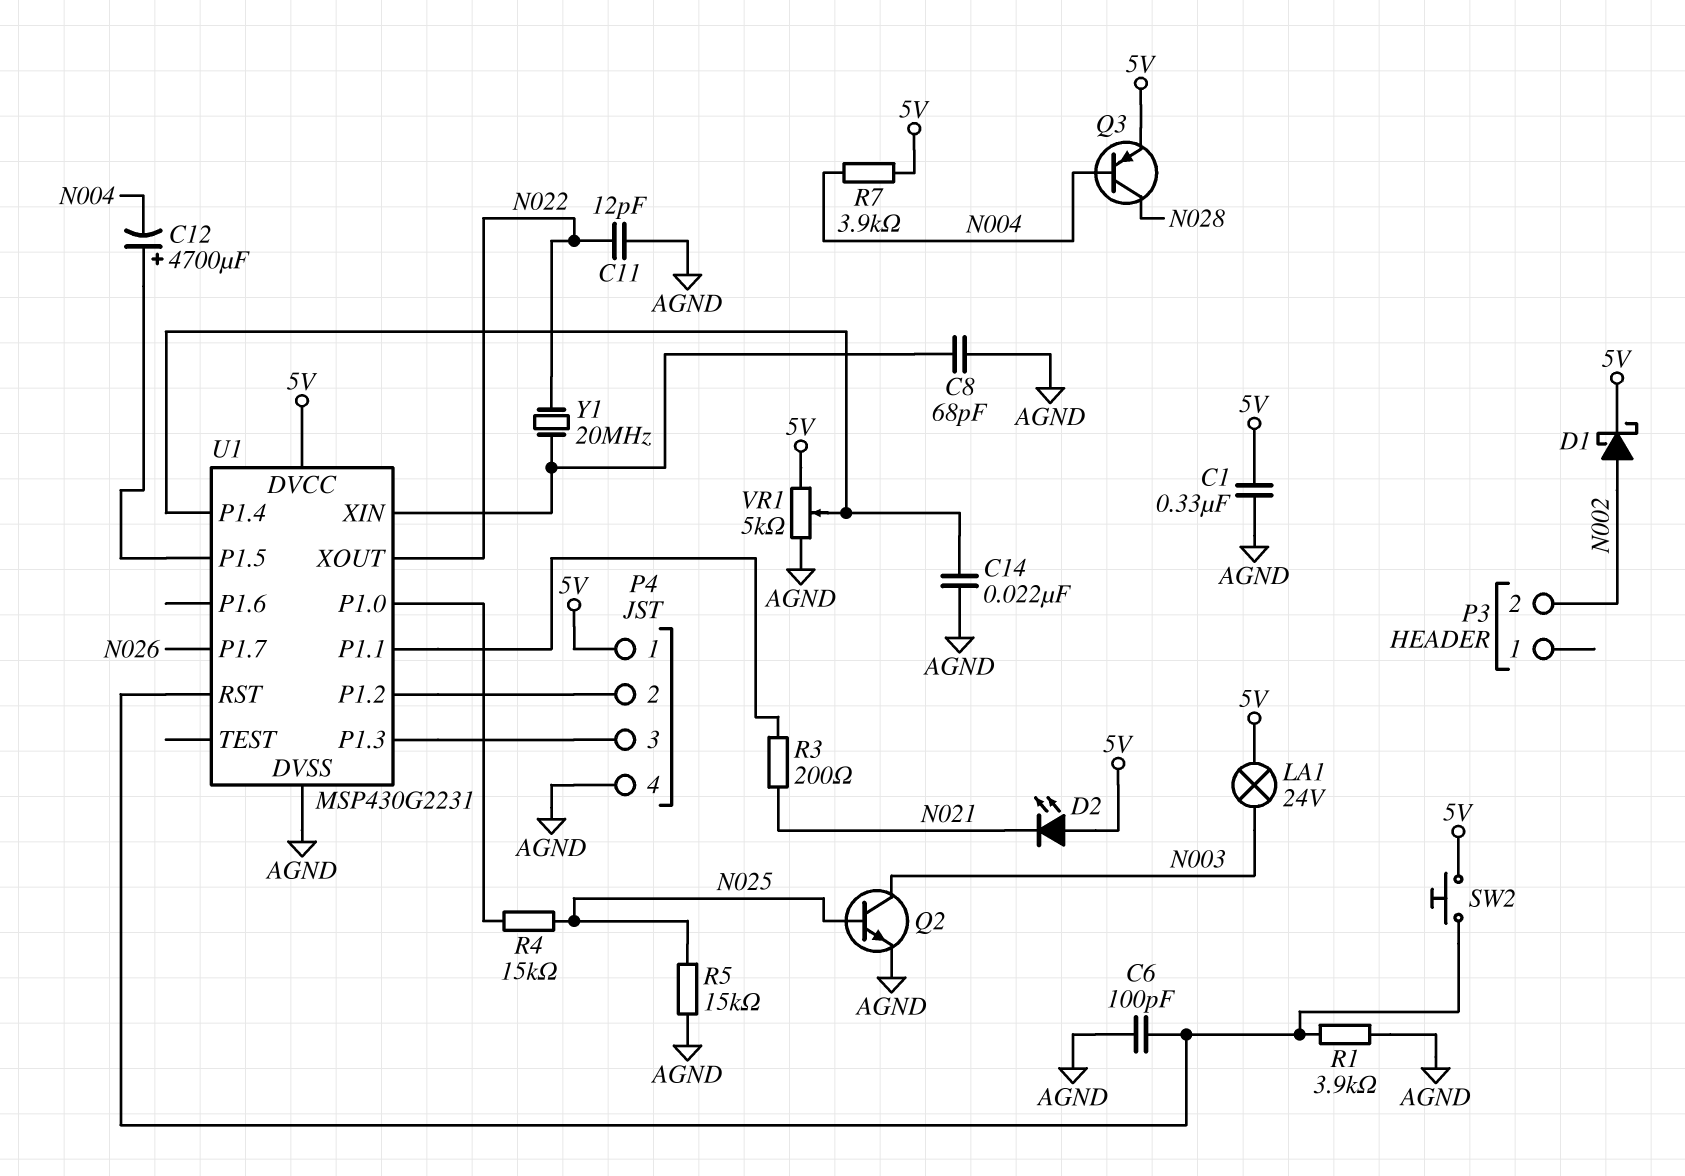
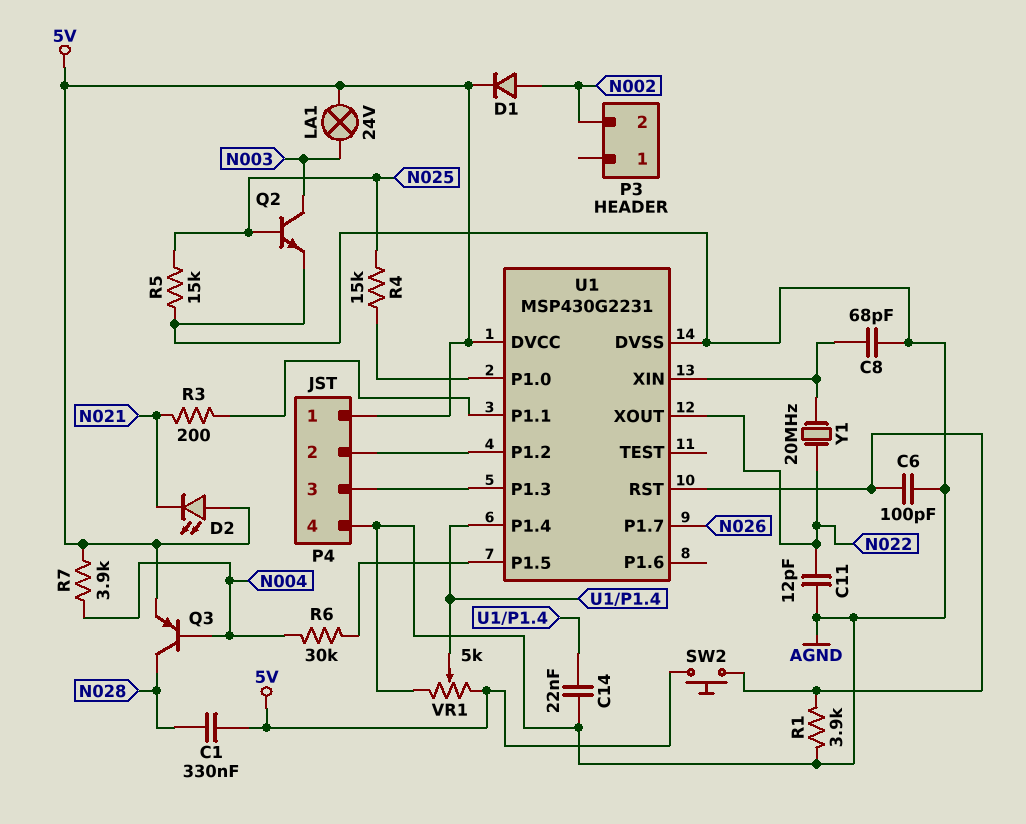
C1: 330nF (5V, AGND) -> 330nF (5V, N028)
C12: 4700uF (plus U1/P1.5, minus N004) -> none
D1: schottky (A N002, K 5V) -> diode (A N002, K 5V)
R6: none -> 30k (N004, U1/P1.5)

